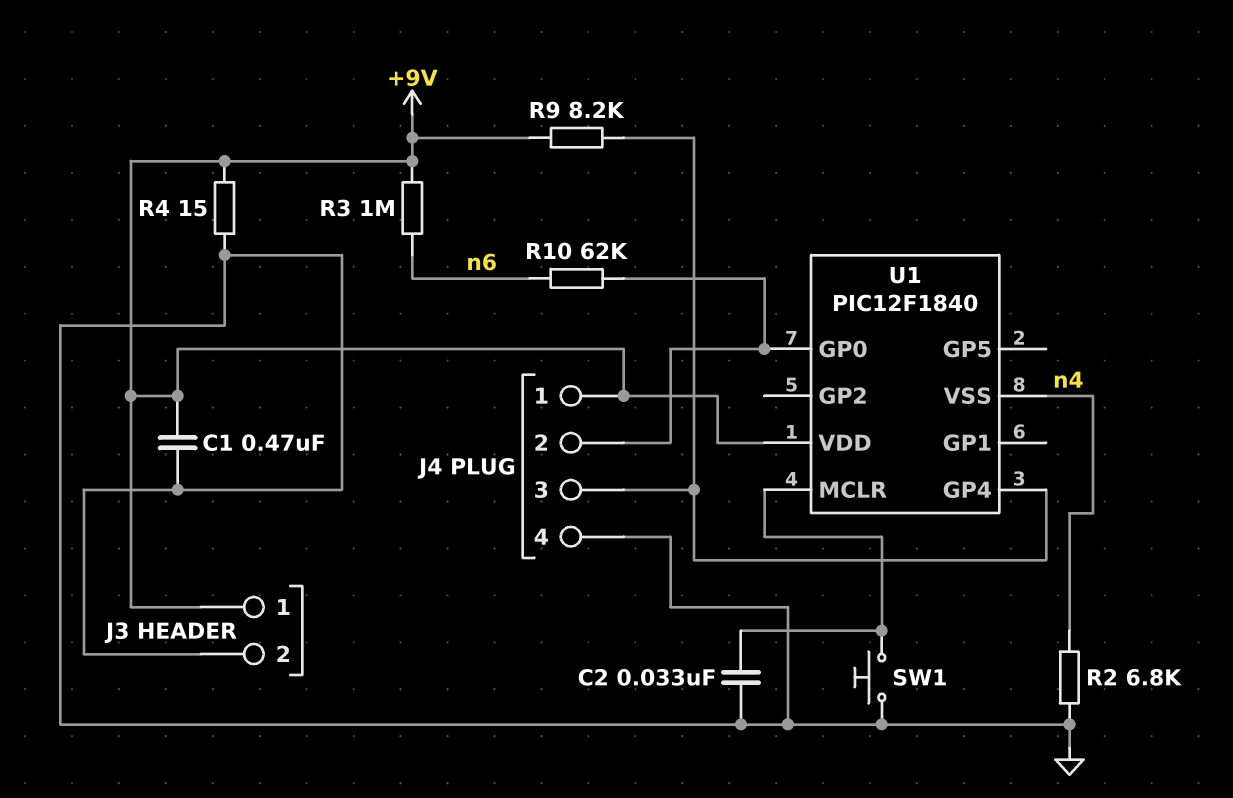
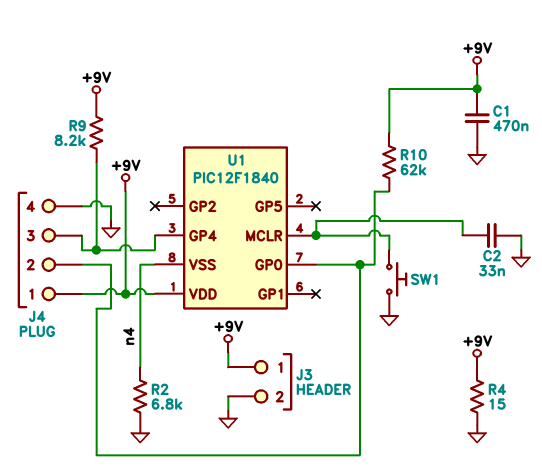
R3: 1M (+9V, n6) -> none
R10: 62k (J4/2, n6) -> 62k (+9V, J4/2)

